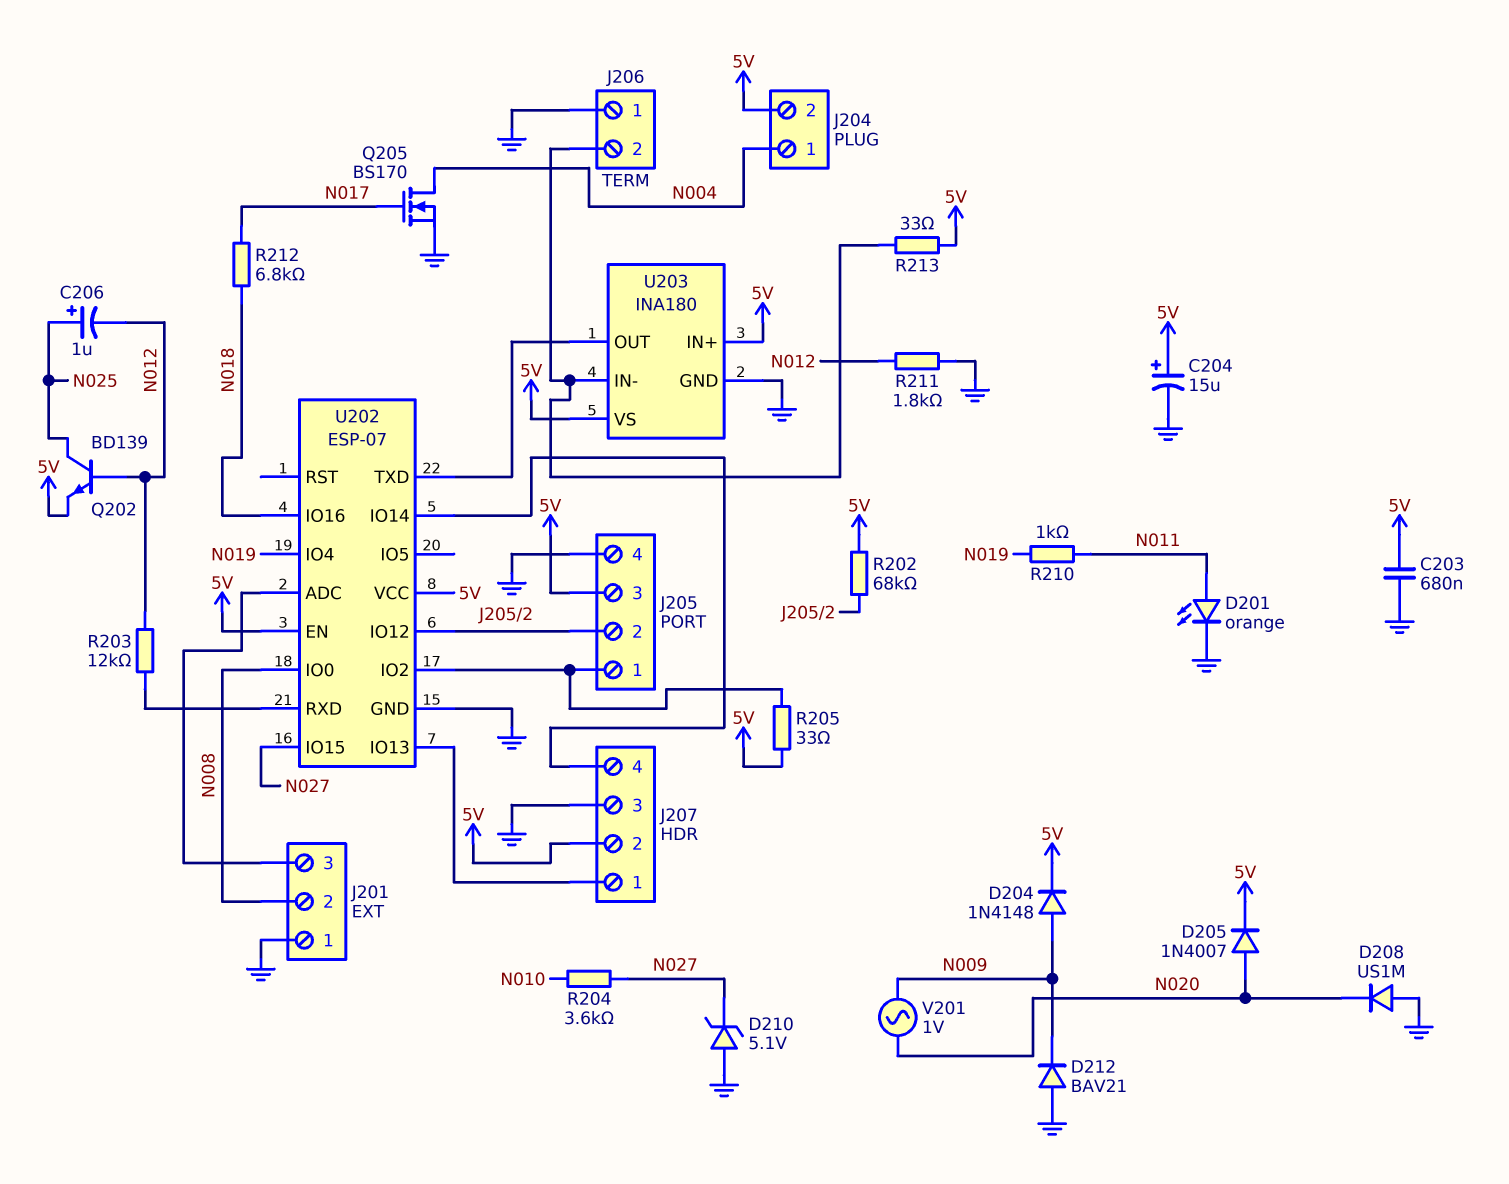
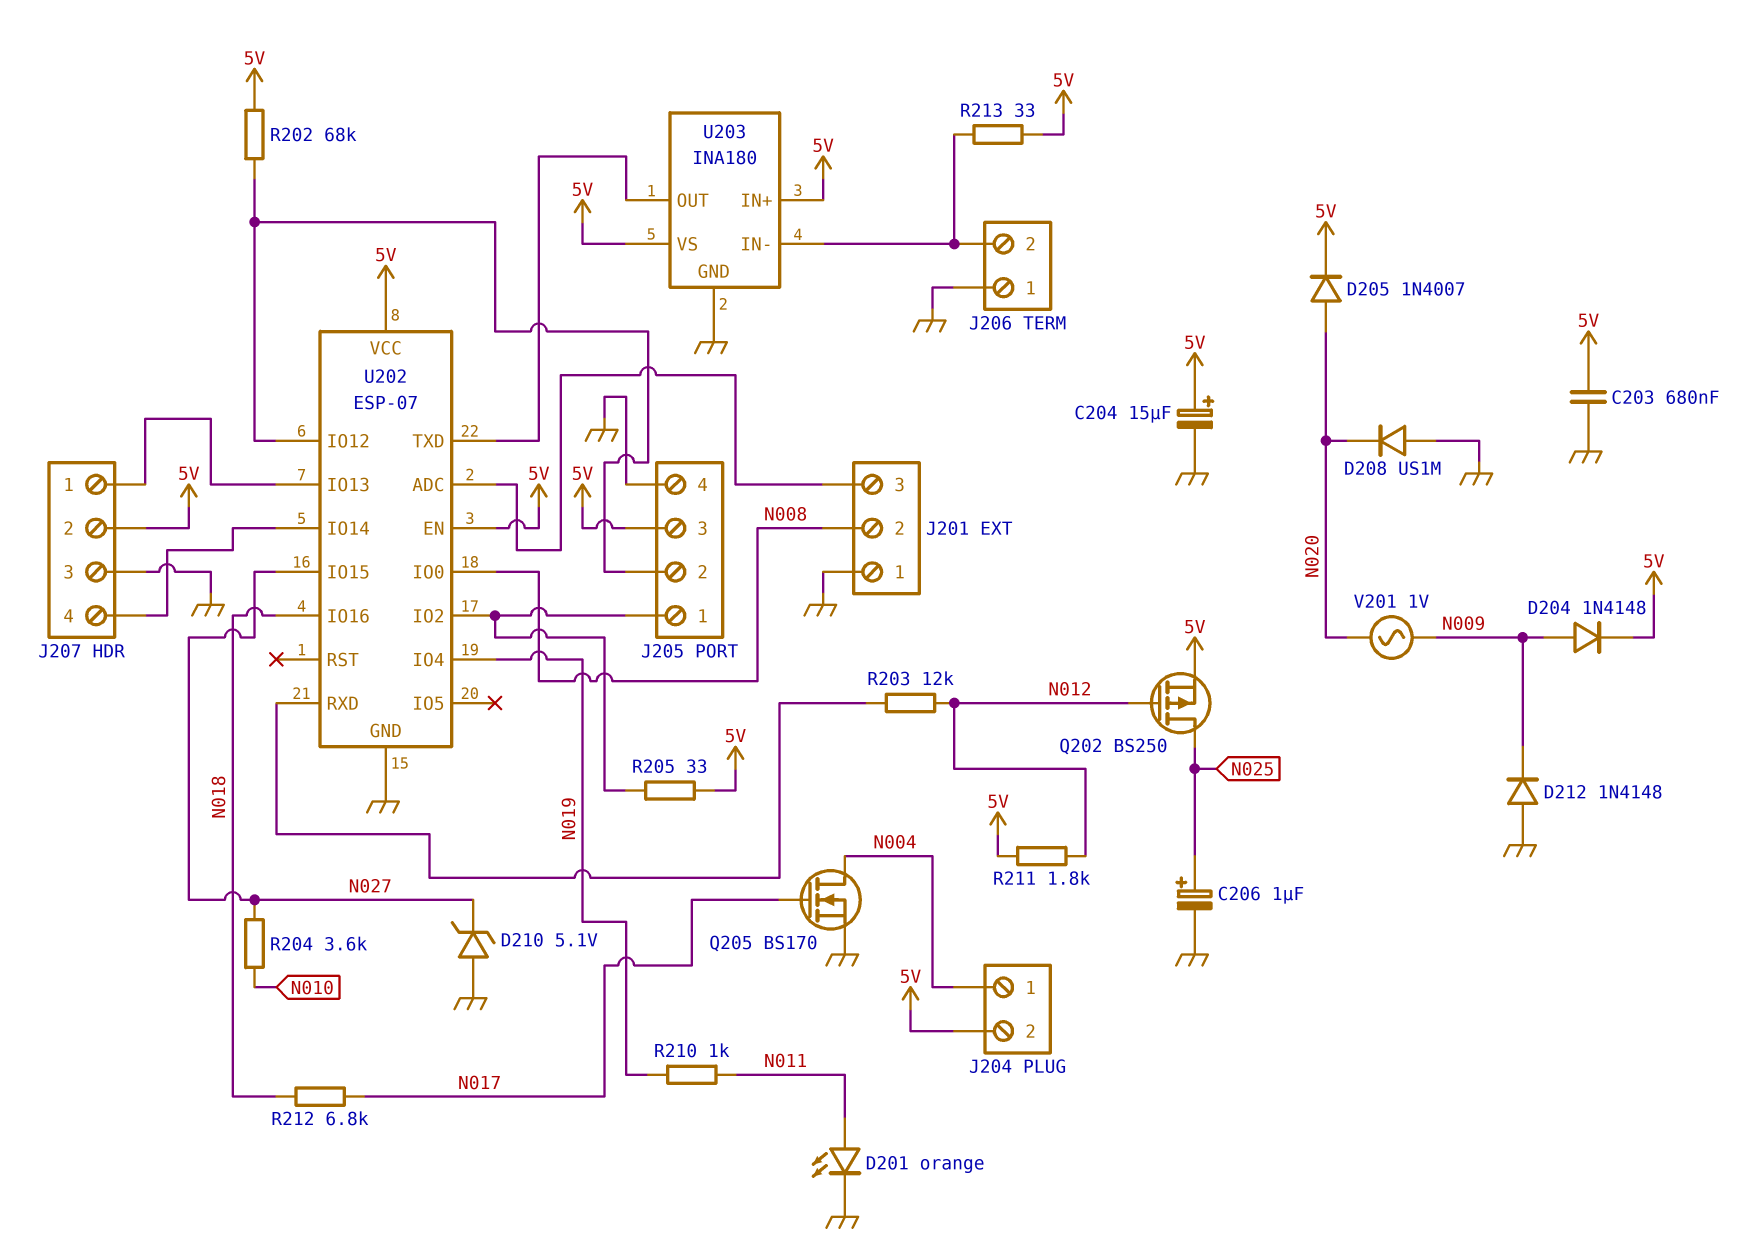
C206: 1uF (plus N025, minus N012) -> 1uF (plus N025, minus GND)
D212: diode BAV21 (A GND, K N009) -> diode 1N4148 (A GND, K N009)
Q202: NPN BD139 (B N012, C N025, E 5V) -> PMOS BS250 (G N012, D N025, S 5V)
R211: 1.8k (GND, N012) -> 1.8k (5V, N012)

